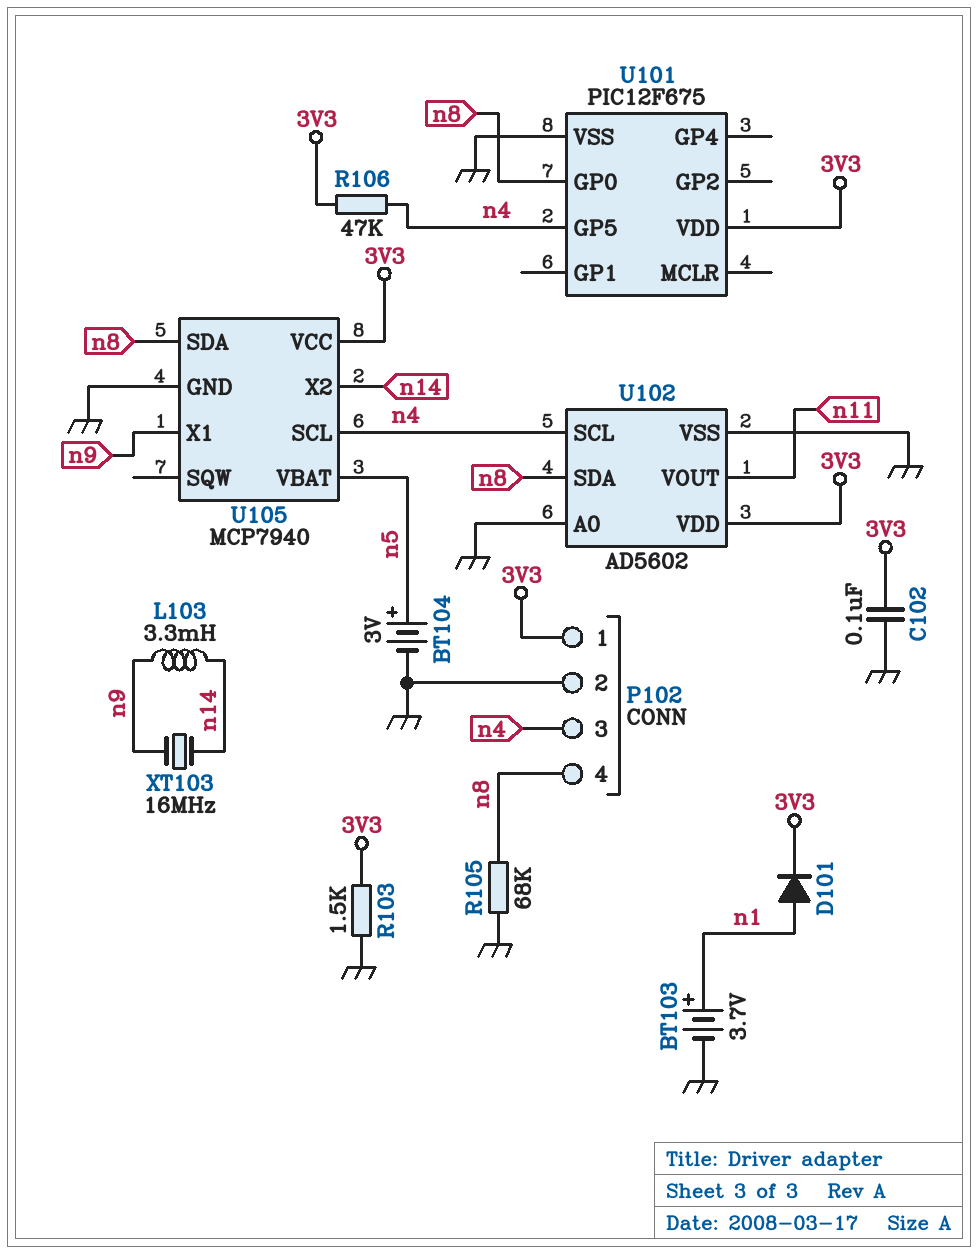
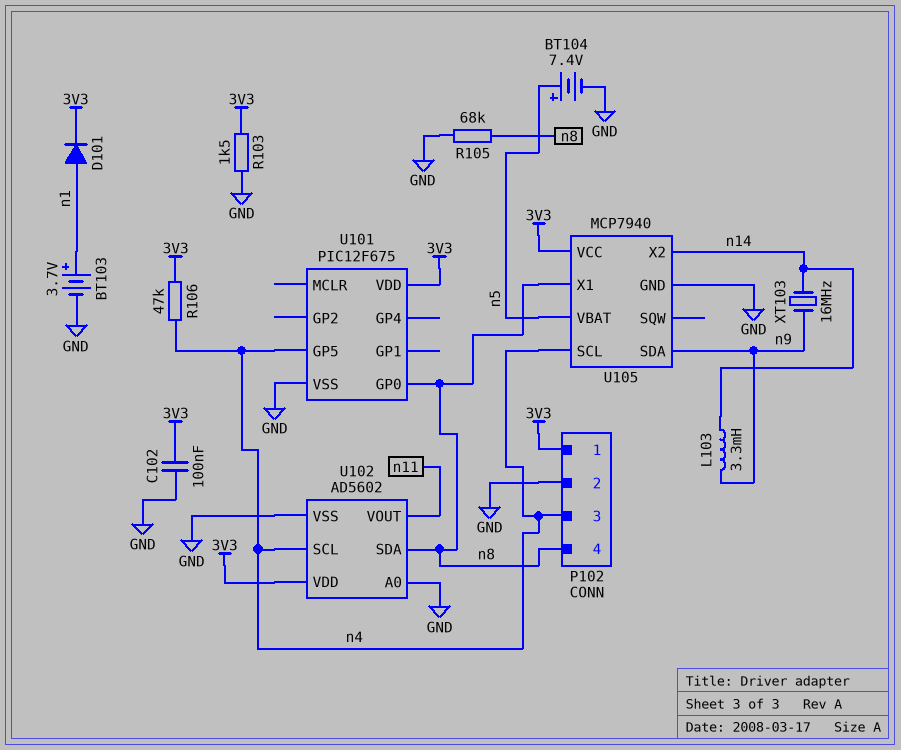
BT104: 3V (plus n5, minus GND) -> 7.4V (plus n5, minus GND)
U105 pin SDA: n8 -> n9
U105 pin X1: n9 -> n8

